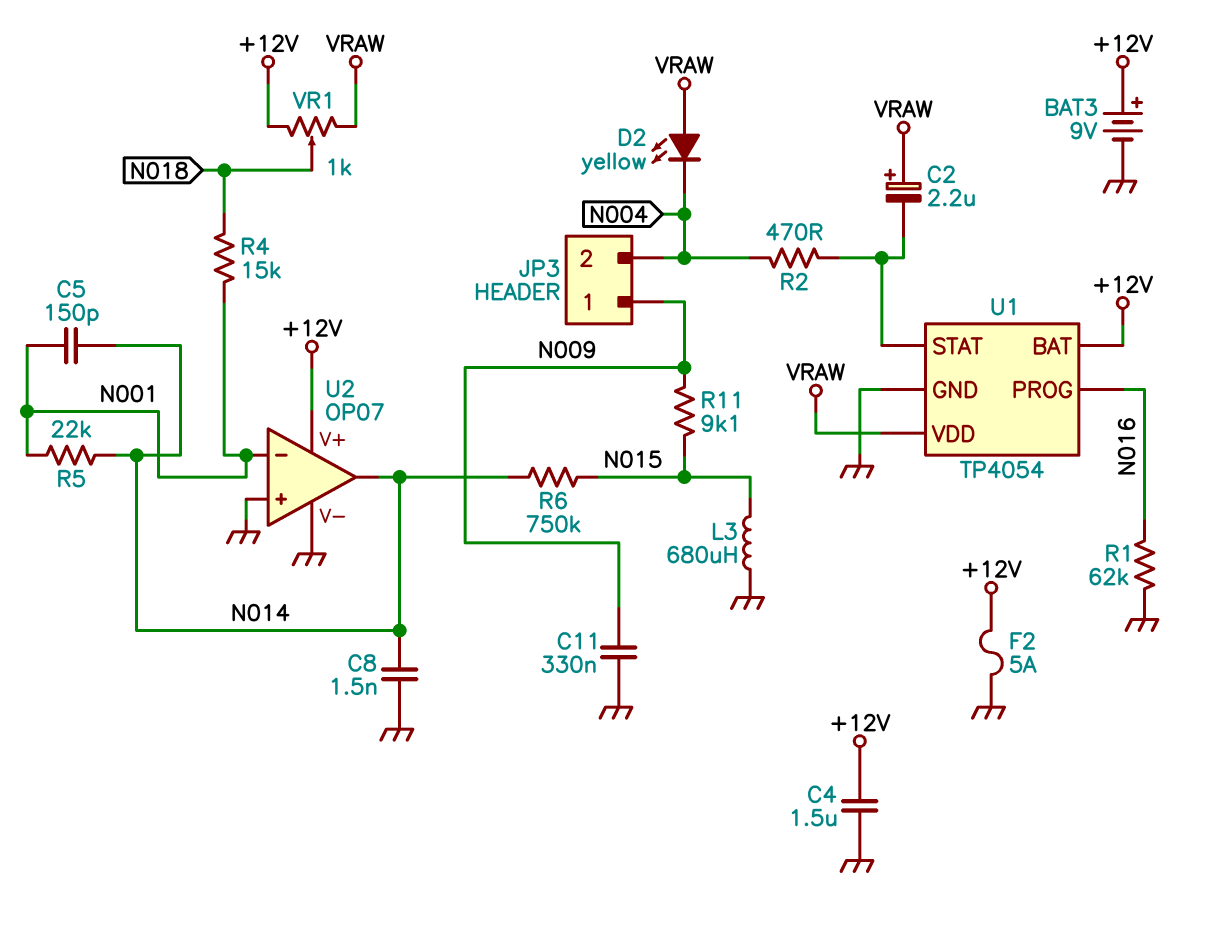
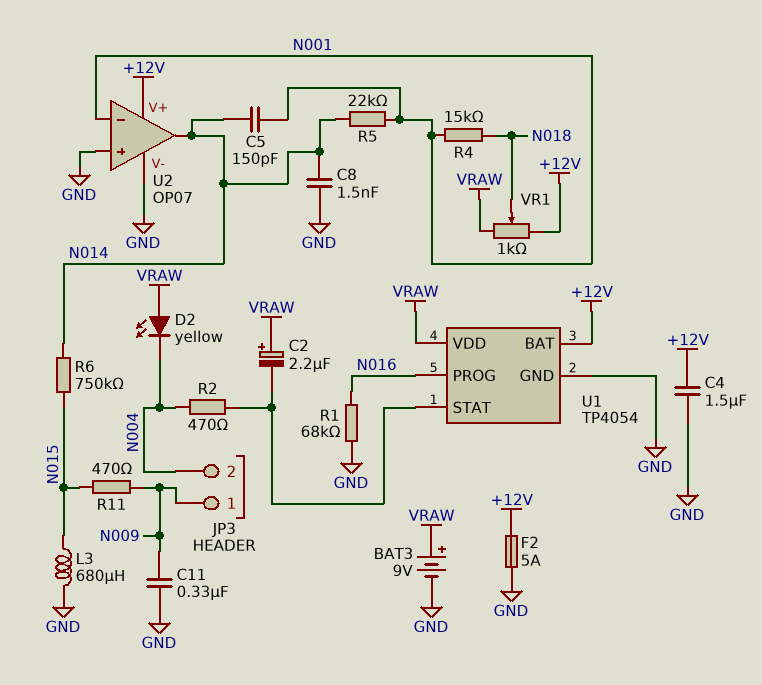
BAT3: 9V (plus +12V, minus GND) -> 9V (plus VRAW, minus GND)
R1: 62k (GND, N016) -> 68k (GND, N016)
R11: 9.1k (N009, N015) -> 470 (N009, N015)

